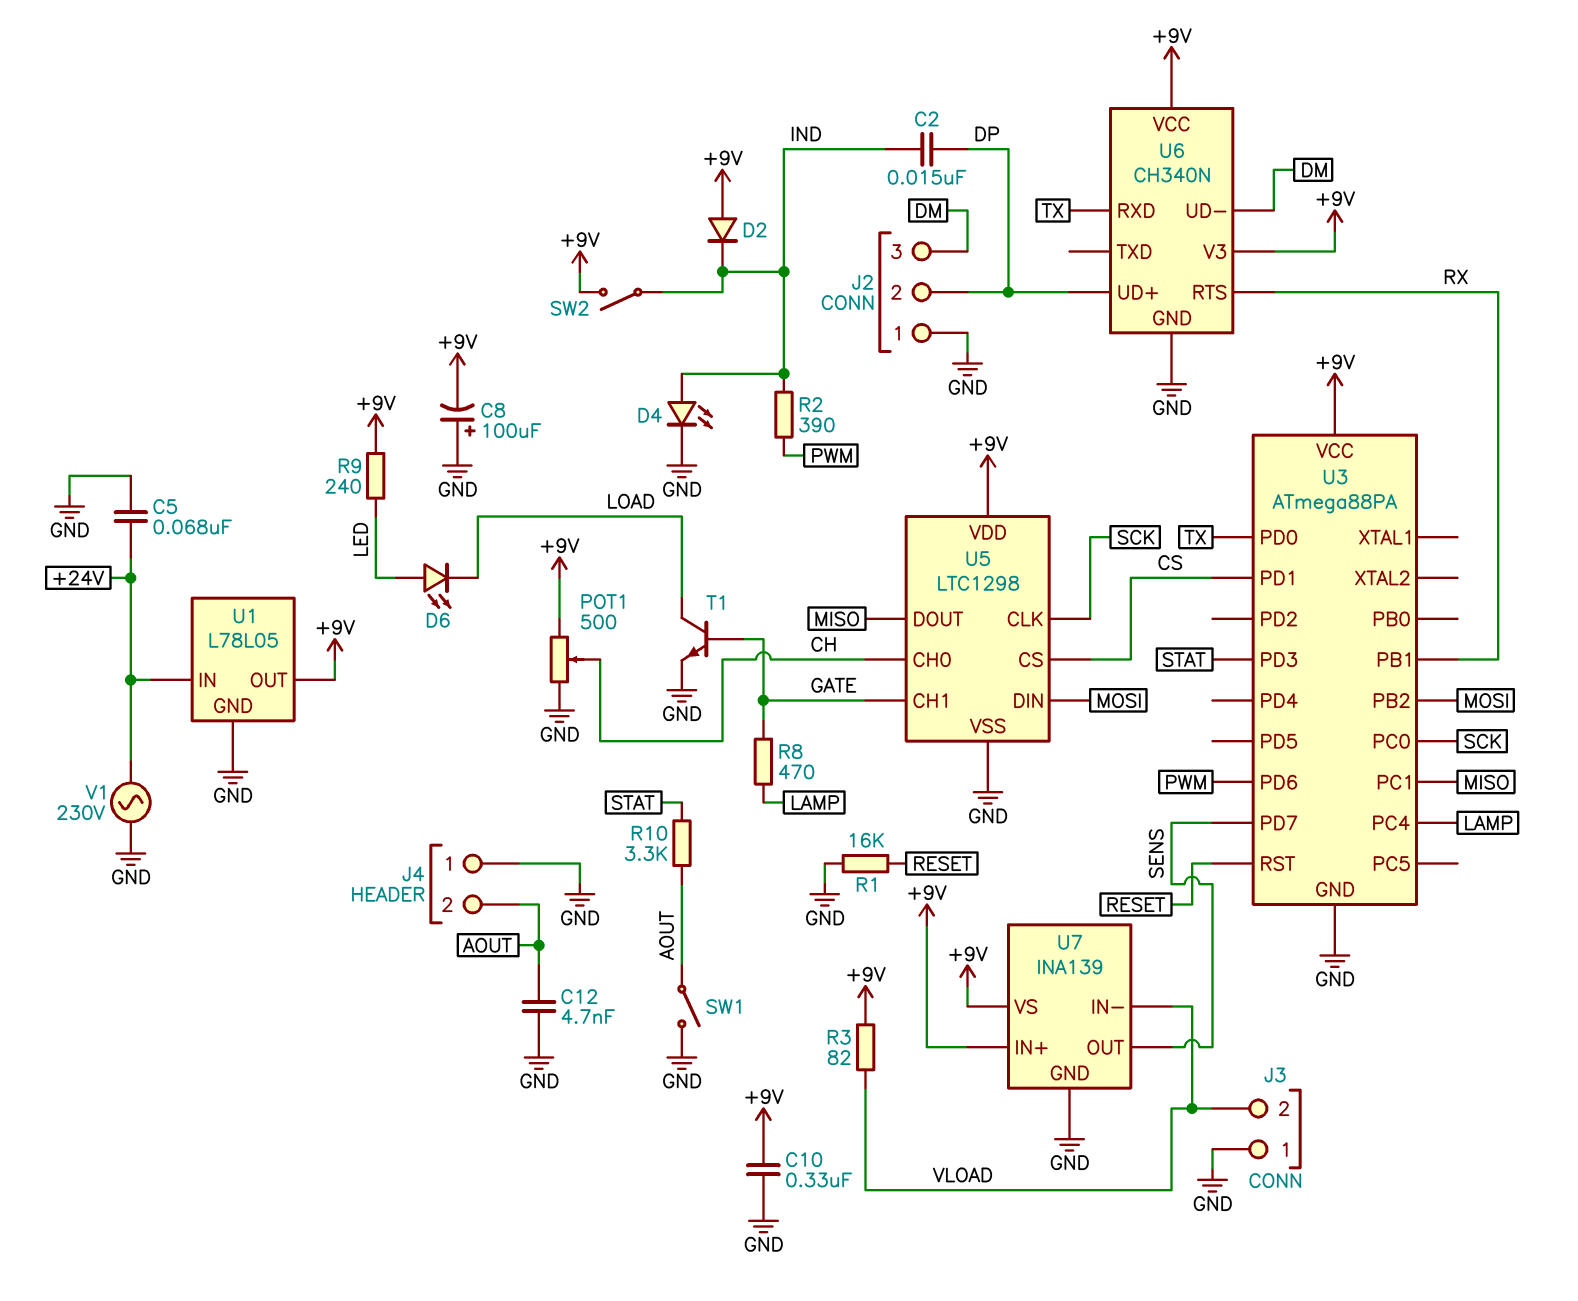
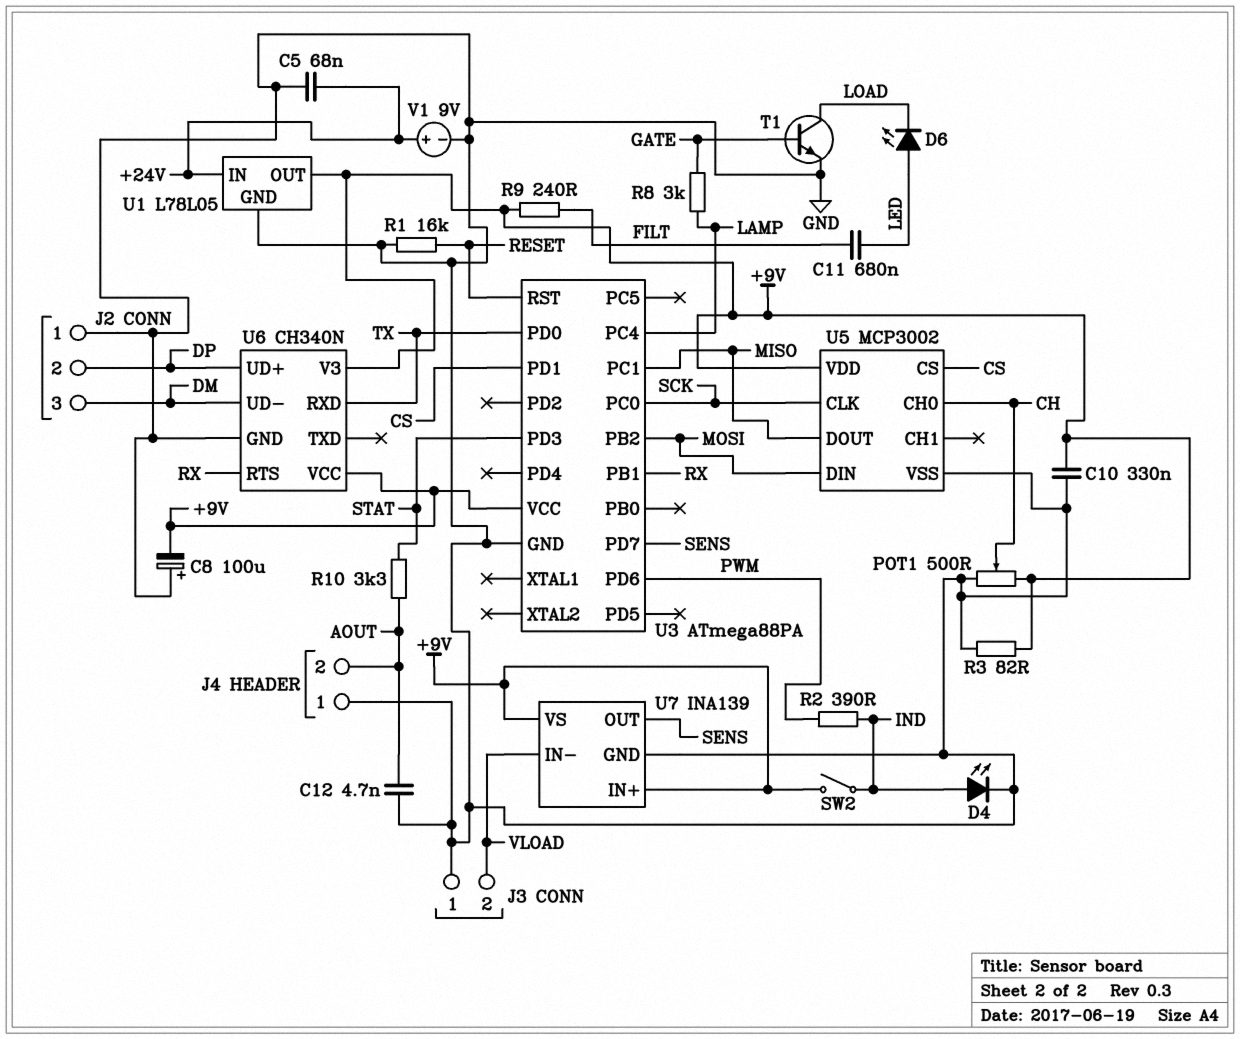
C2: 15nF (DP, IND) -> none
C11: none -> 680nF (FILT, LED)
D2: diode (A +9V, K IND) -> none
R3: 82 (+9V, VLOAD) -> 82 (+9V, GND)
R8: 470 (GATE, LAMP) -> 3k (GATE, LAMP)
R9: 240 (+9V, LED) -> 240 (+9V, FILT)
SW1: switch (AOUT, GND) -> none
U5: LTC1298 -> MCP3002
U5 pin CH1: GATE -> none
V1: AC 230V (+24V, GND) -> 9V (plus +24V, minus GND)

